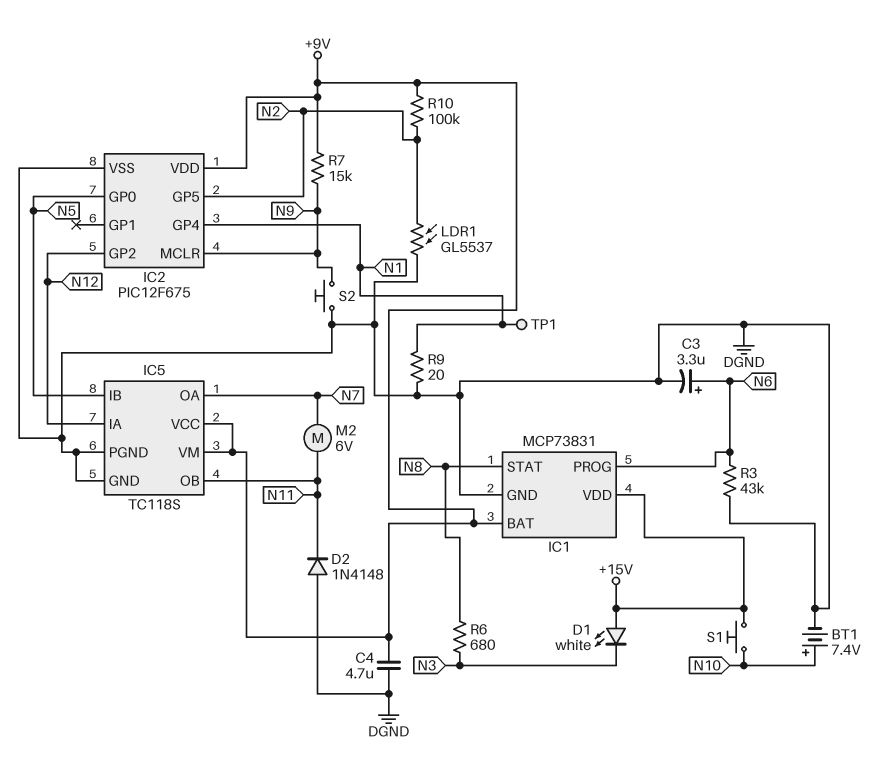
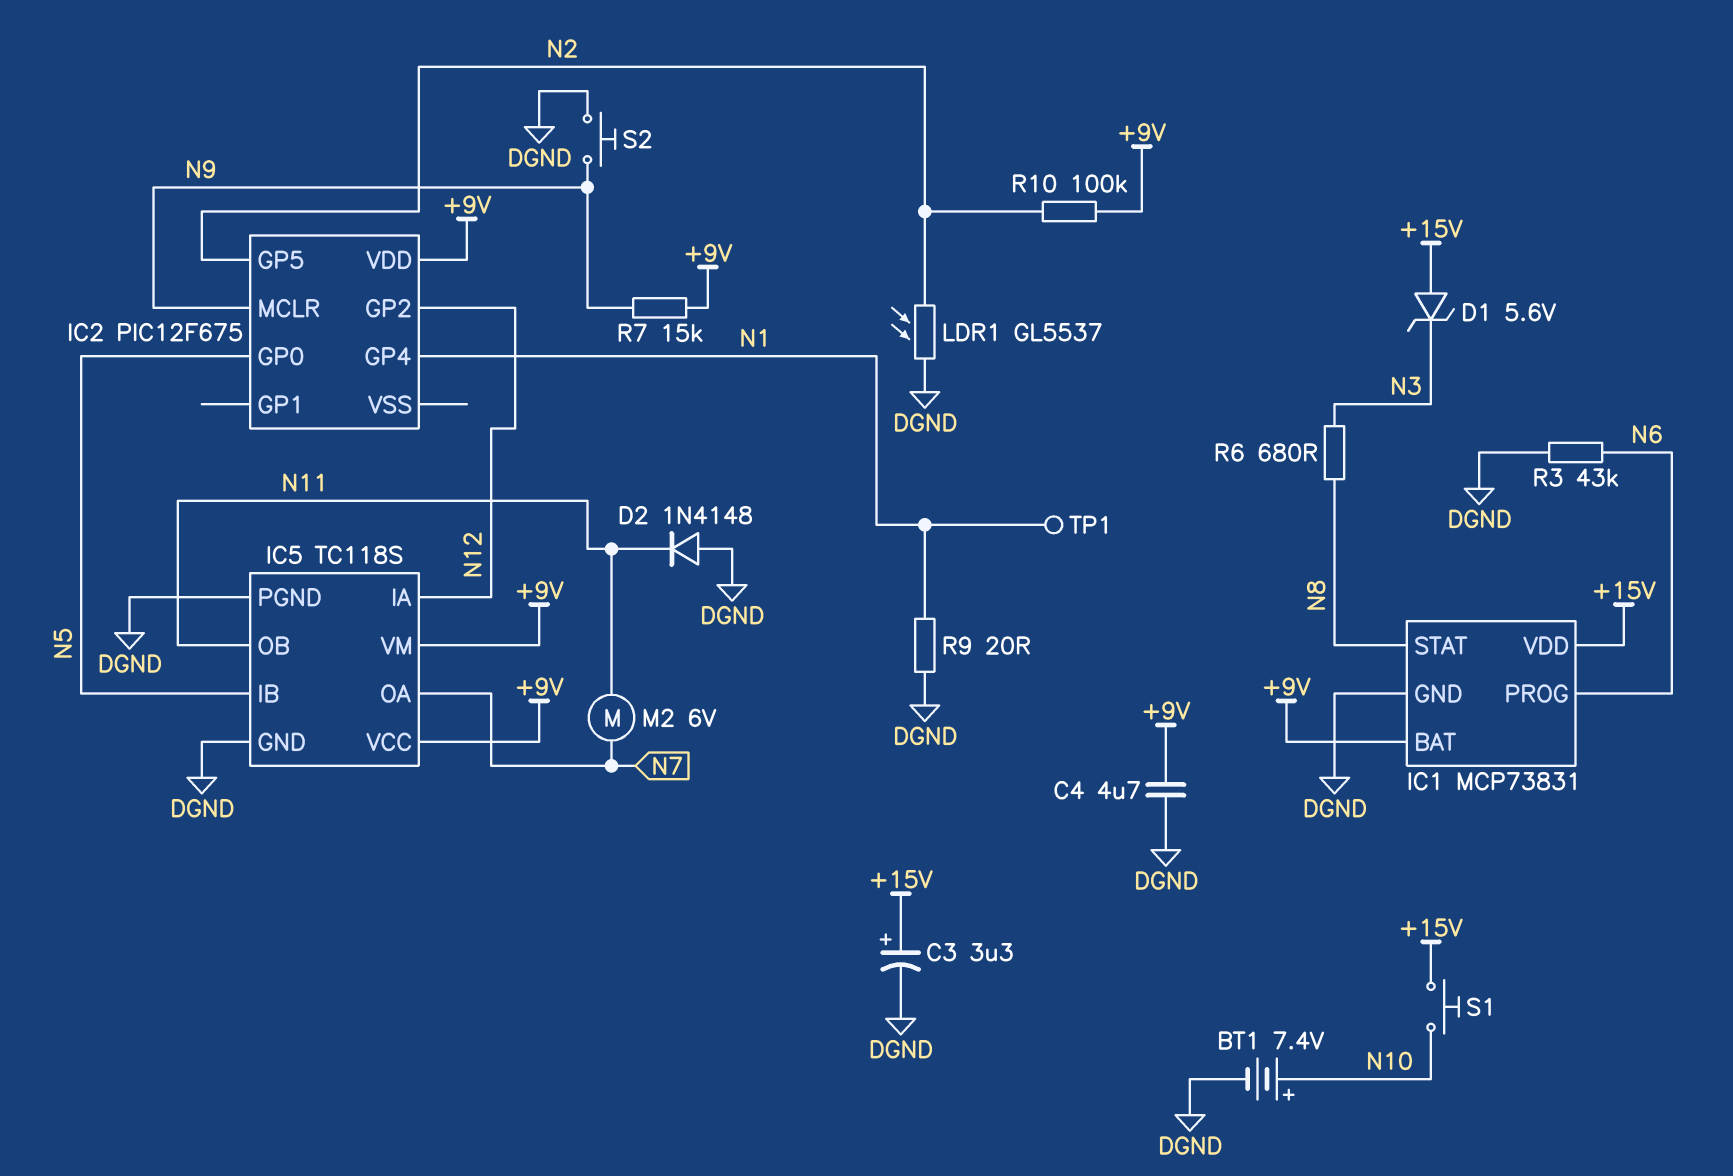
C3: 3.3uF (plus N6, minus DGND) -> 3.3uF (plus +15V, minus DGND)
D1: LED white (A +15V, K N3) -> zener 5.6V (A +15V, K N3)
IC2 pin VSS: DGND -> none

